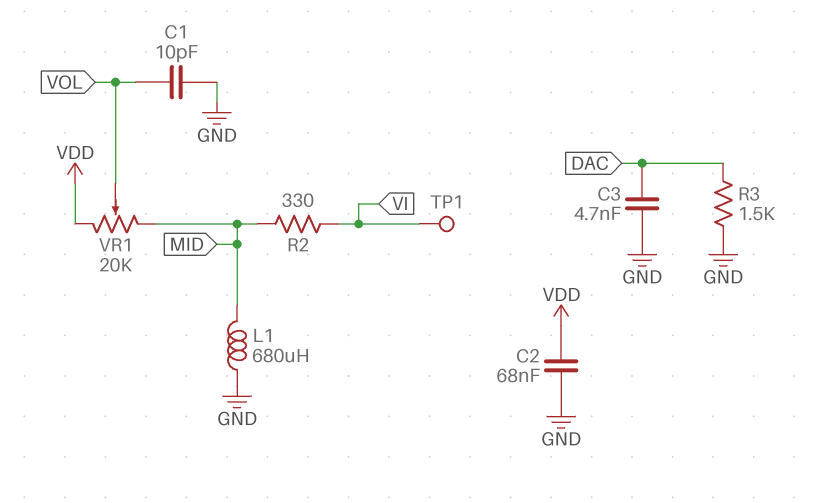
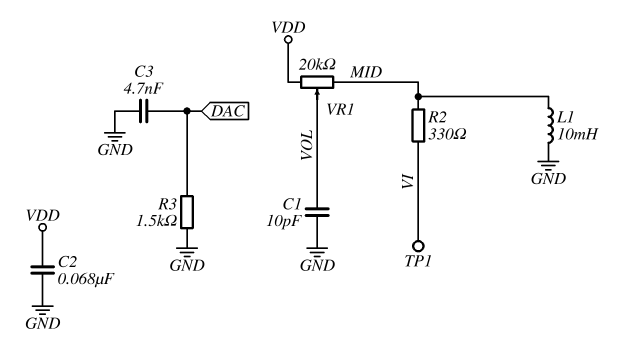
L1: 680uH (GND, MID) -> 10mH (GND, MID)

